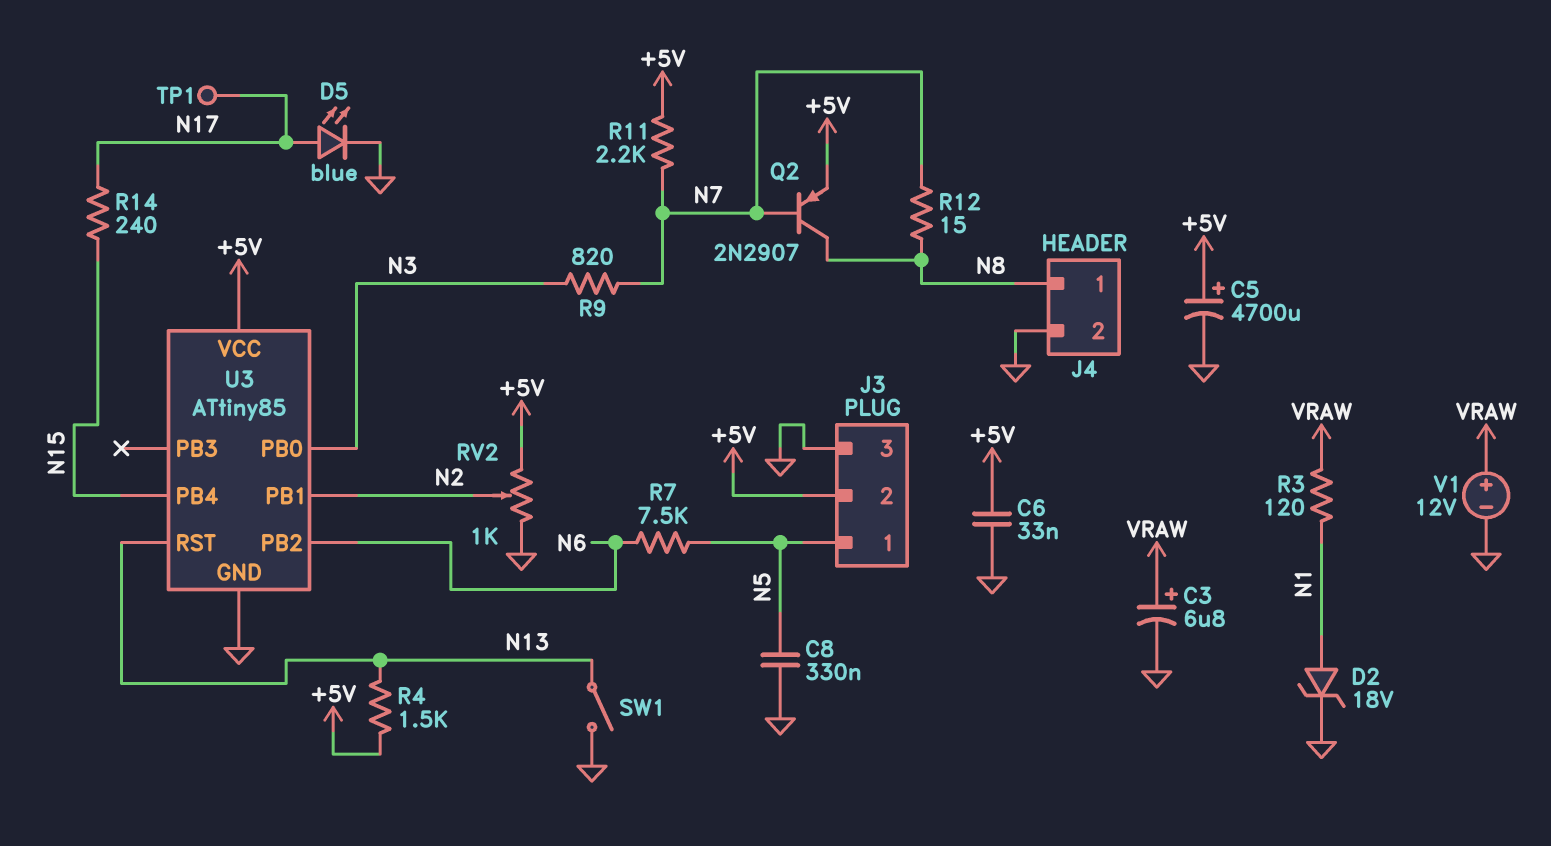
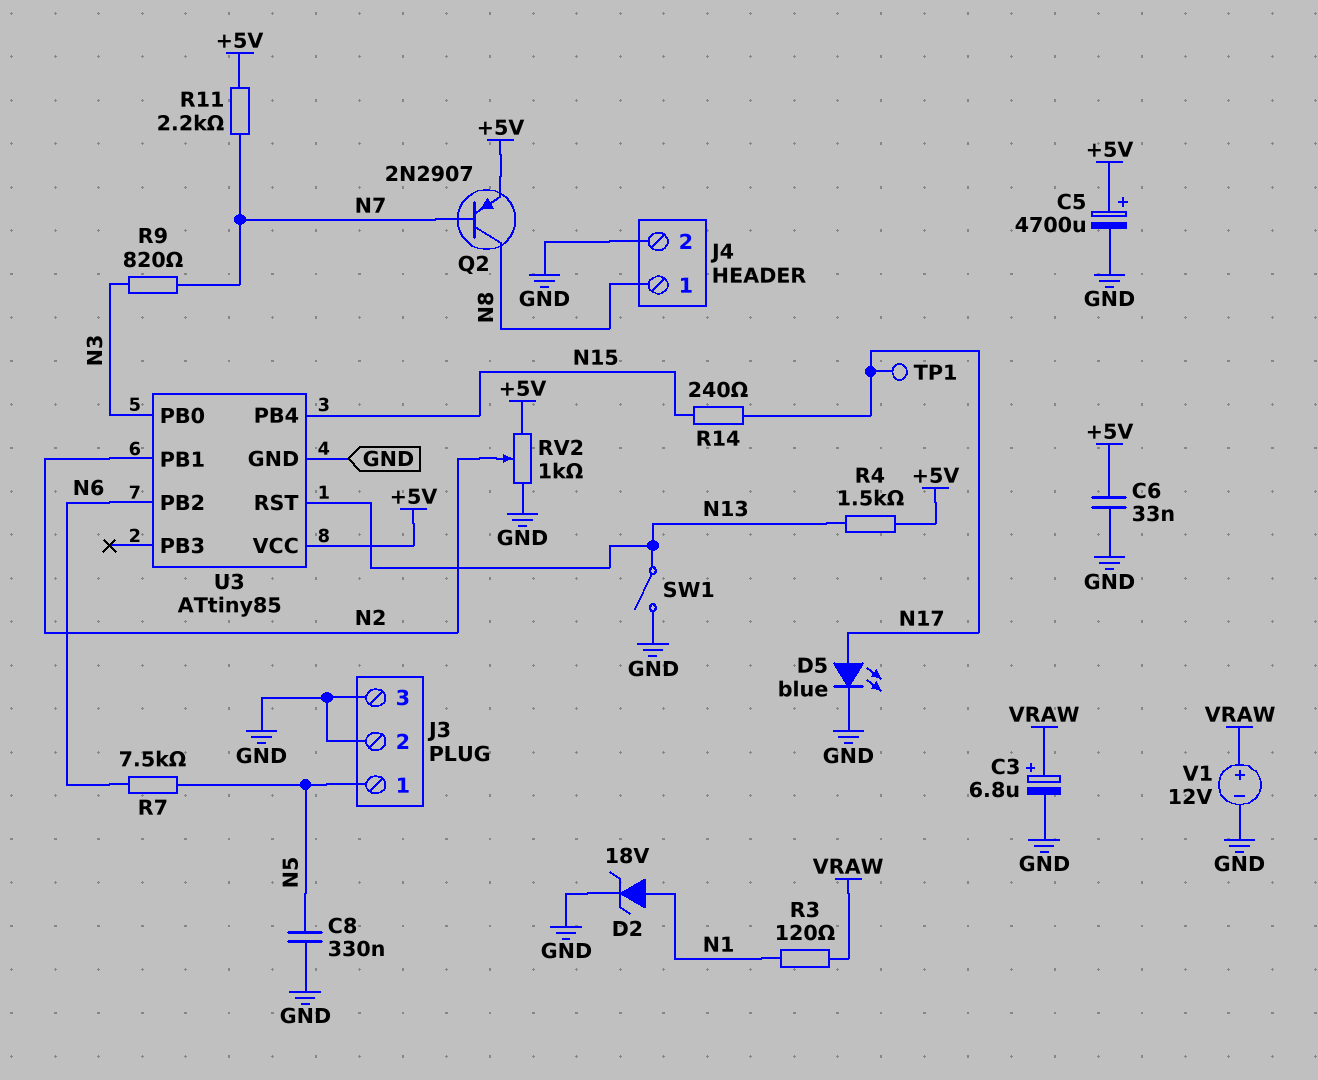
J3 pin 2: +5V -> GND
R12: 15 (N7, N8) -> none

